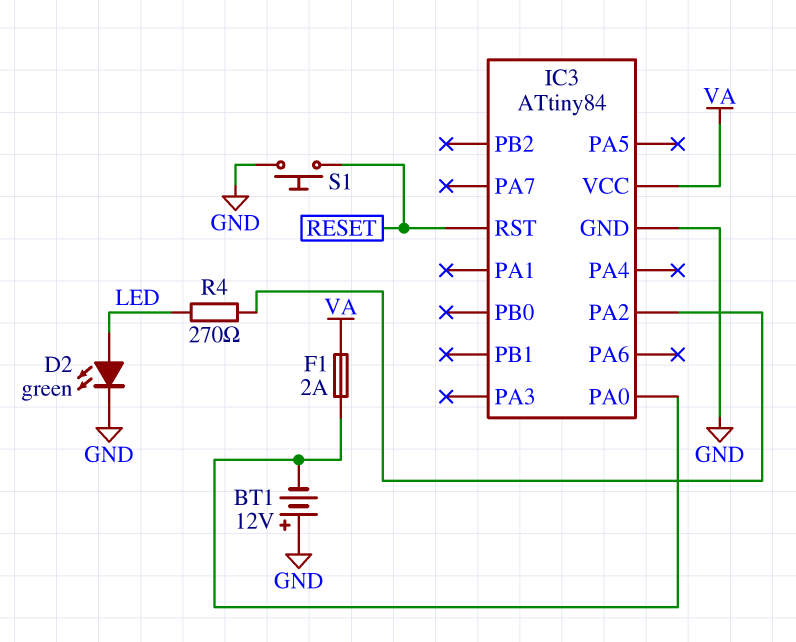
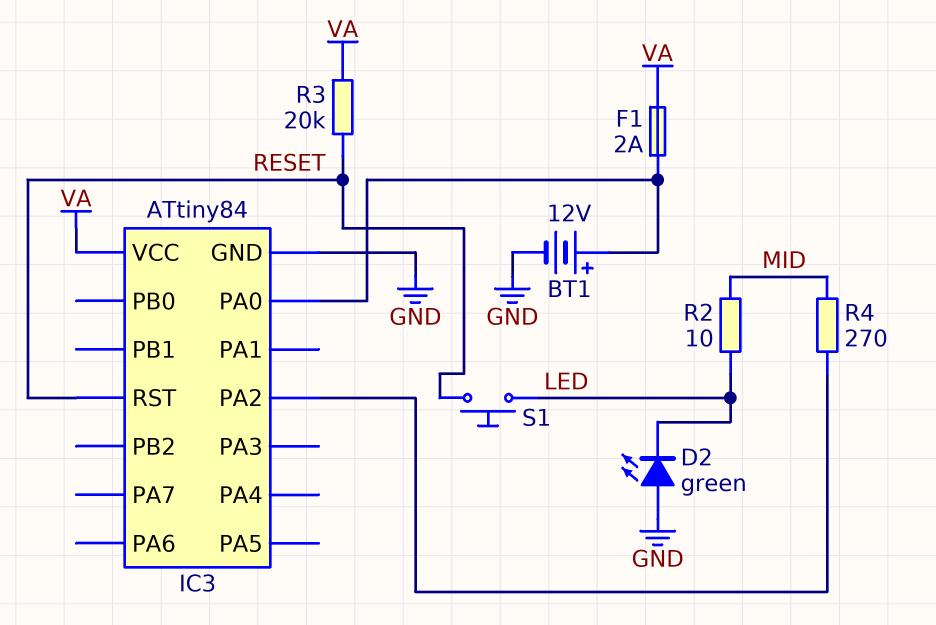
BT1: 12V (plus GND, minus IC3/PA0) -> 12V (plus IC3/PA0, minus GND)
D2: LED green (A LED, K GND) -> LED green (A GND, K LED)
R2: none -> 10 (LED, MID)
R3: none -> 20k (RESET, VA)
R4: 270 (IC3/PA2, LED) -> 270 (IC3/PA2, MID)
S1: button (GND, RESET) -> button (LED, RESET)

